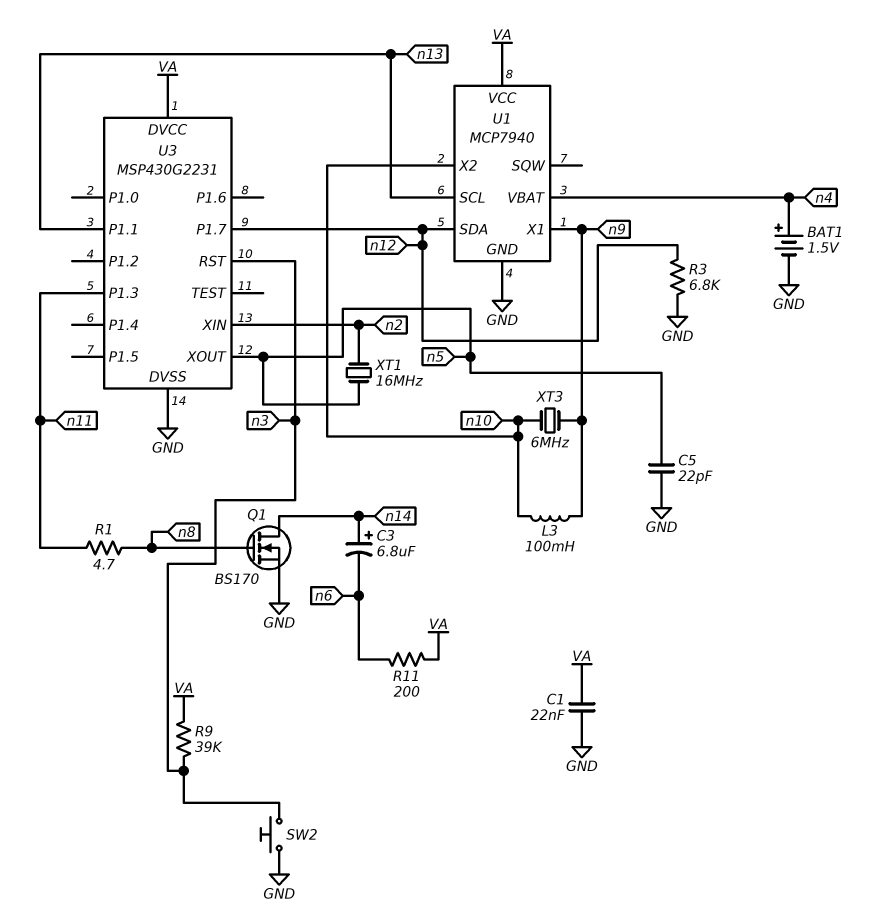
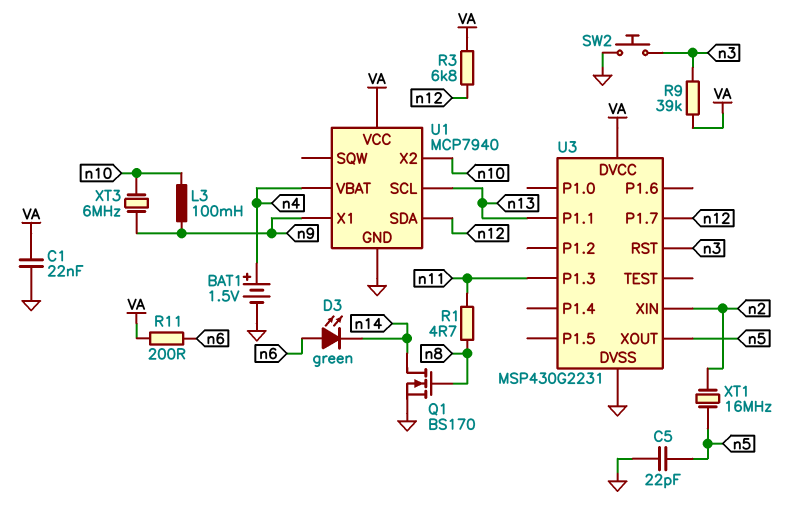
C3: 6.8uF (plus n14, minus n6) -> none
D3: none -> LED green (A n6, K n14)
R3: 6.8k (GND, n12) -> 6.8k (VA, n12)

